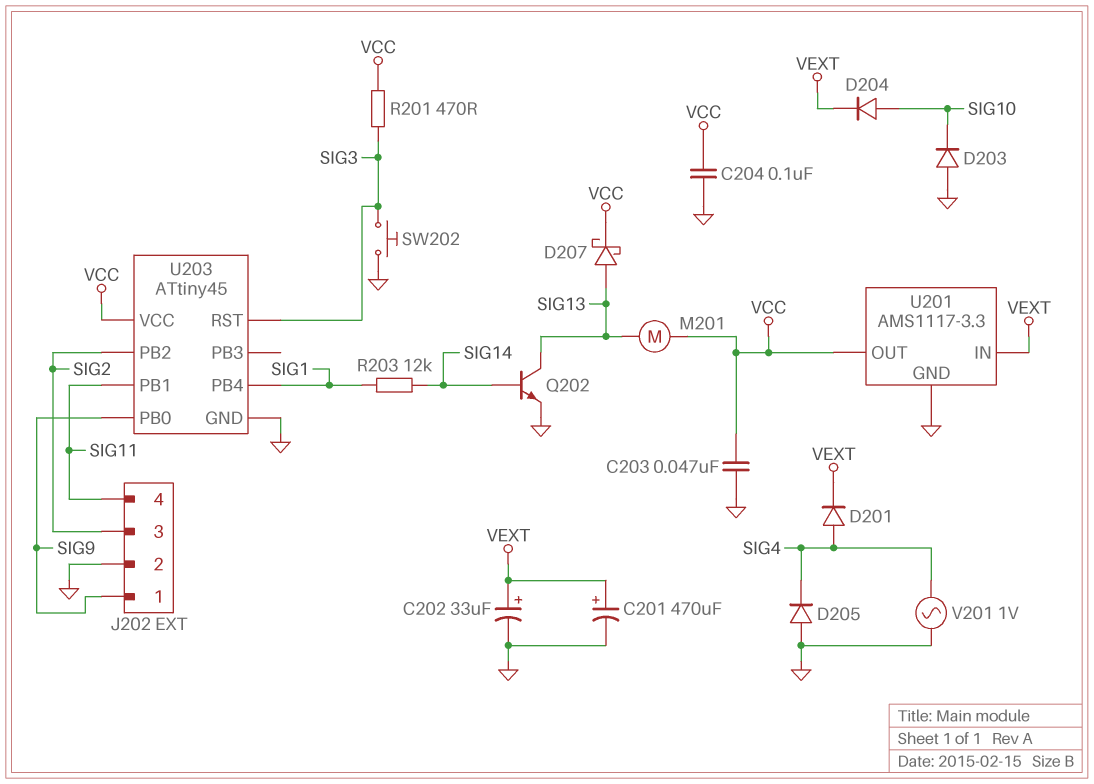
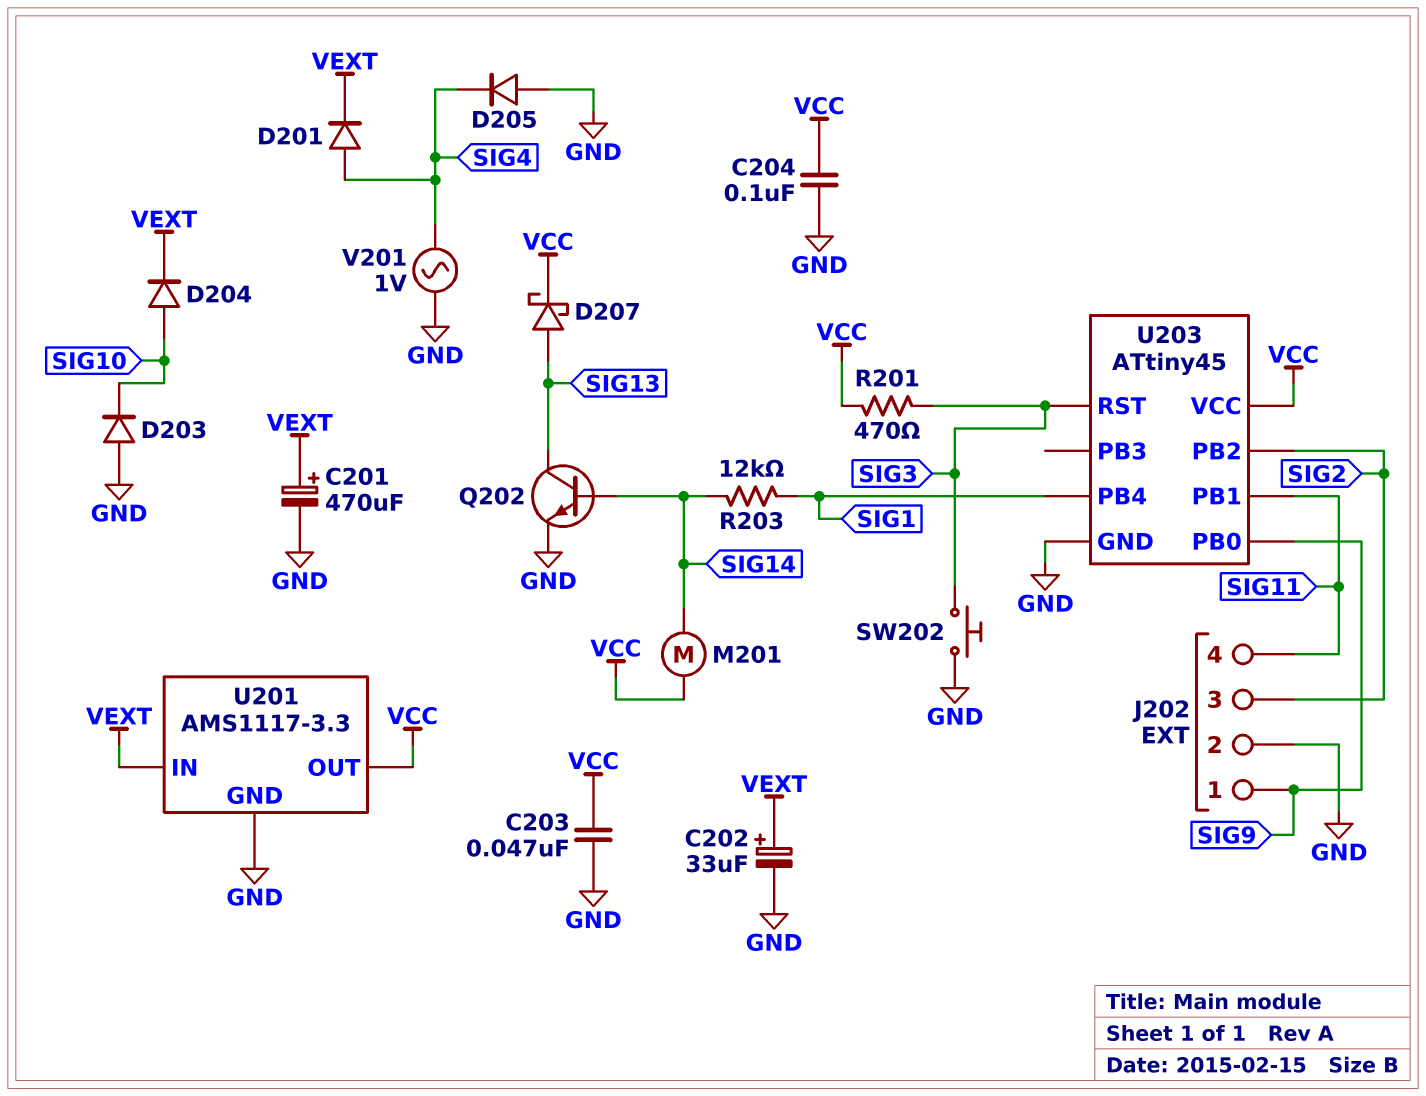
M201: motor (SIG13, VCC) -> motor (SIG14, VCC)

